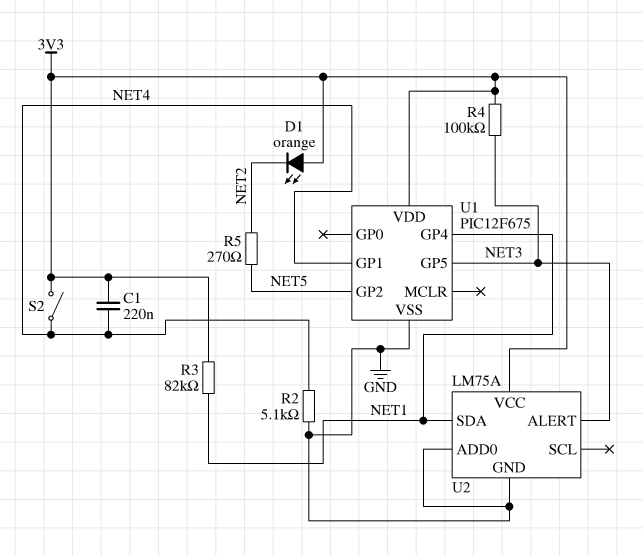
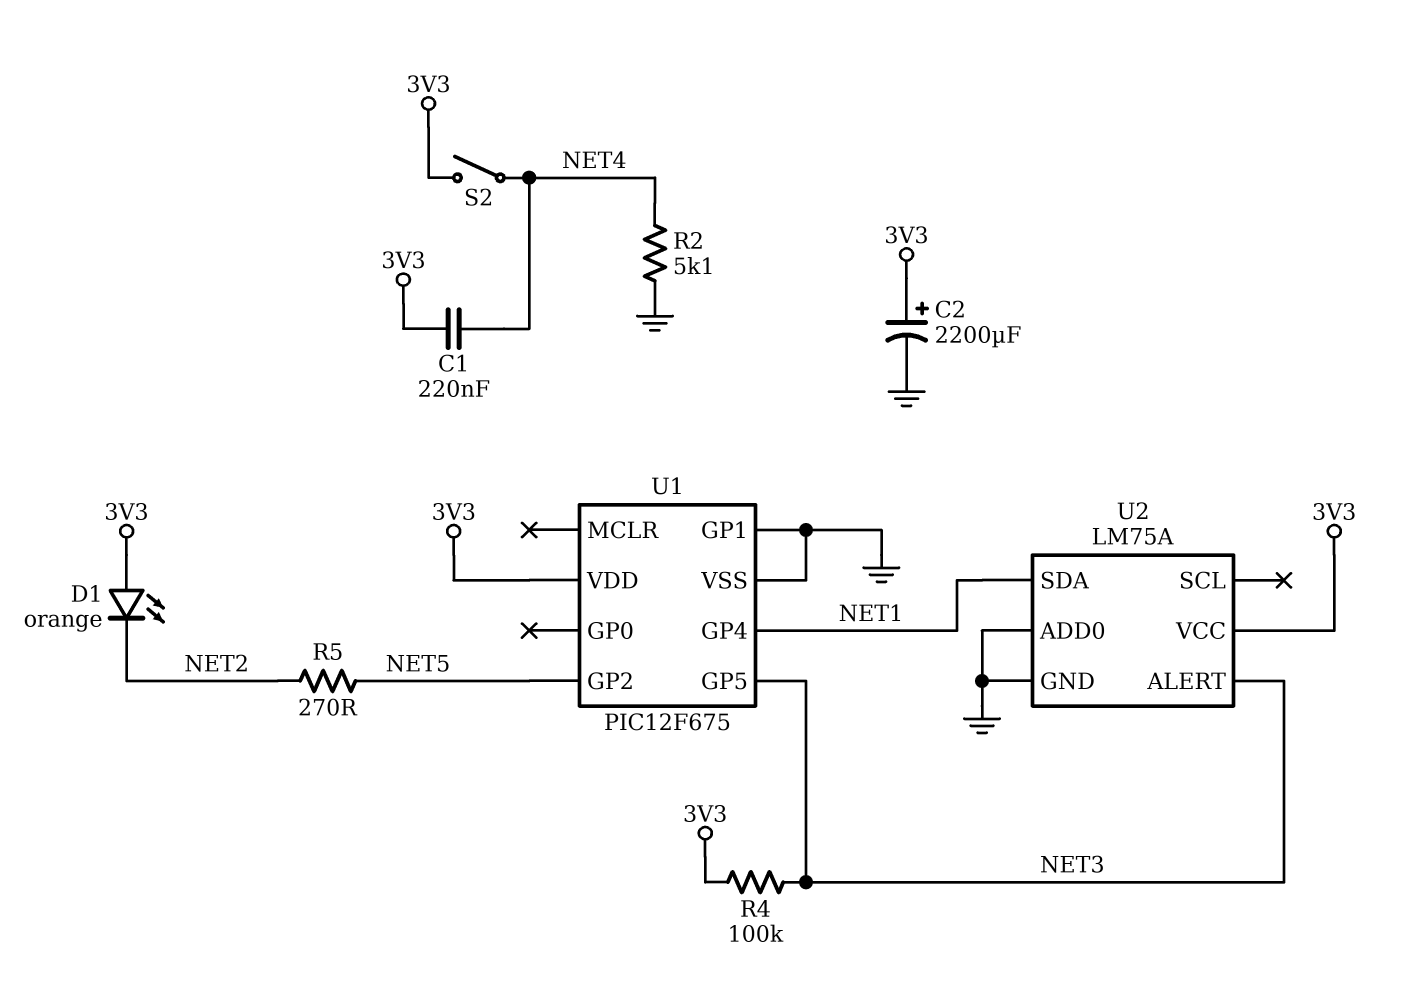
C2: none -> 2200uF (plus 3V3, minus GND)
R3: 82k (3V3, NET1) -> none
U1 pin GP1: NET4 -> GND

